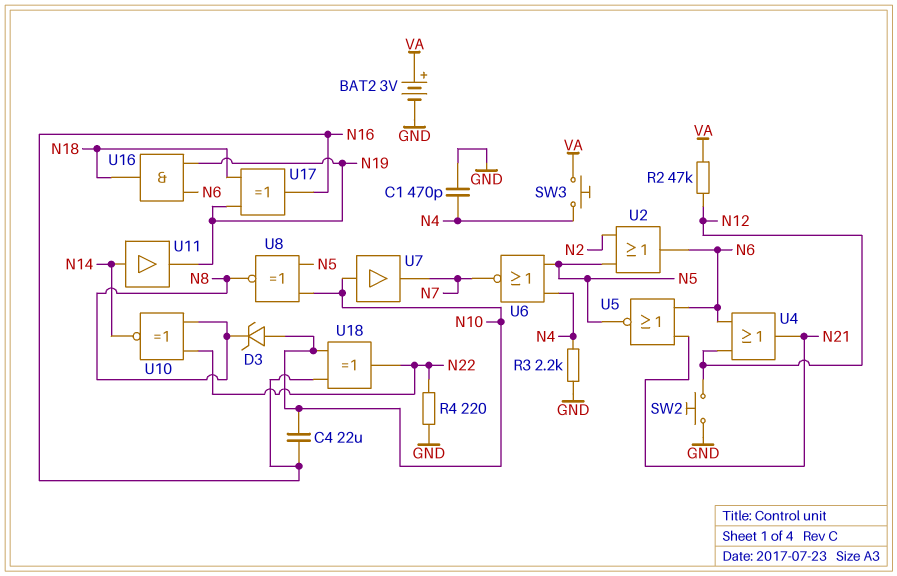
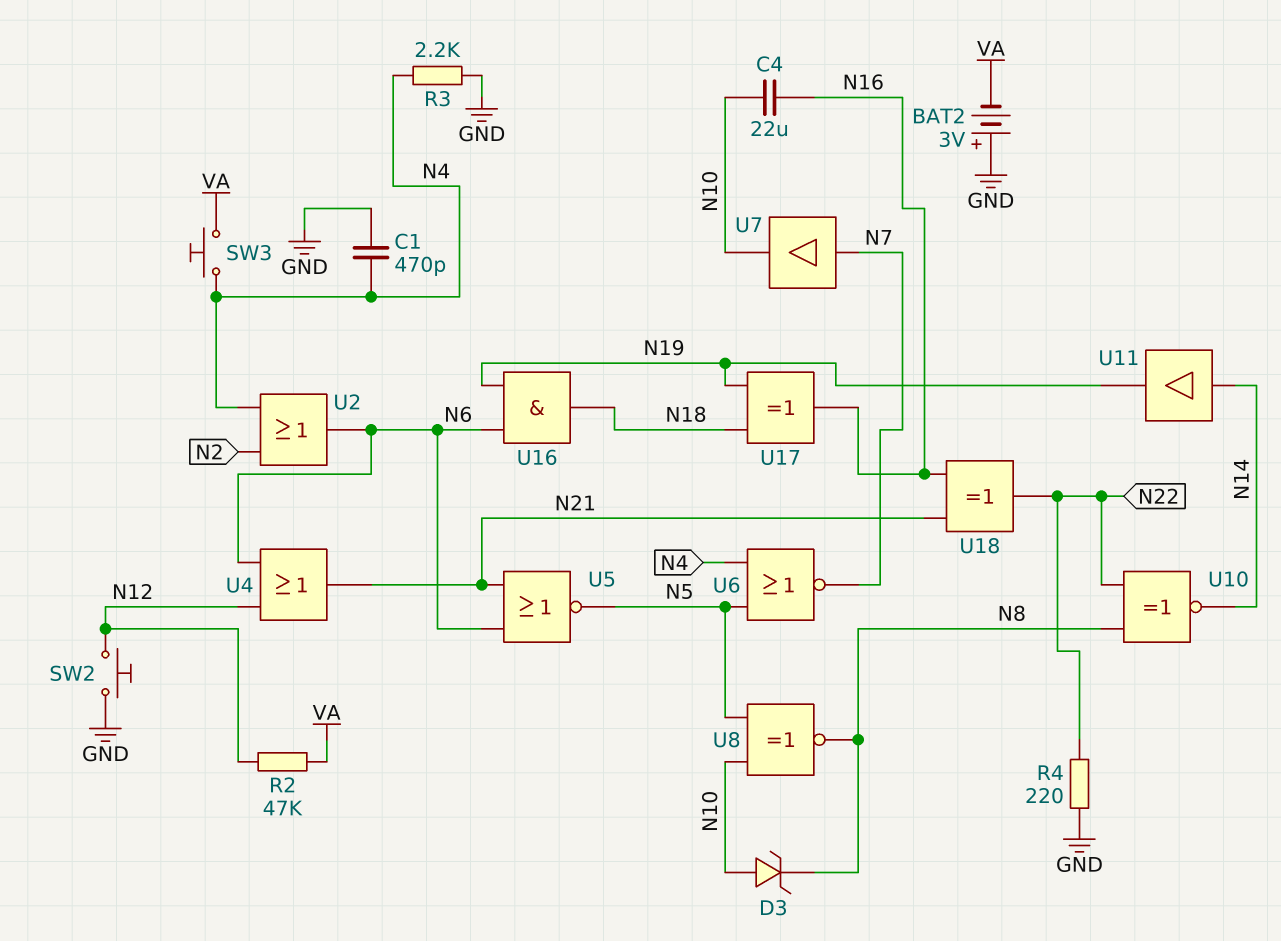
BAT2: 3V (plus VA, minus GND) -> 3V (plus GND, minus VA)
U2: OR (in N2, in N5, out N6) -> OR (in N2, in N4, out N6)
U7: buffer (in N10, out N7) -> buffer (in N7, out N10)
U18: XOR (in N10, in N16, out N22) -> XOR (in N16, in N21, out N22)

